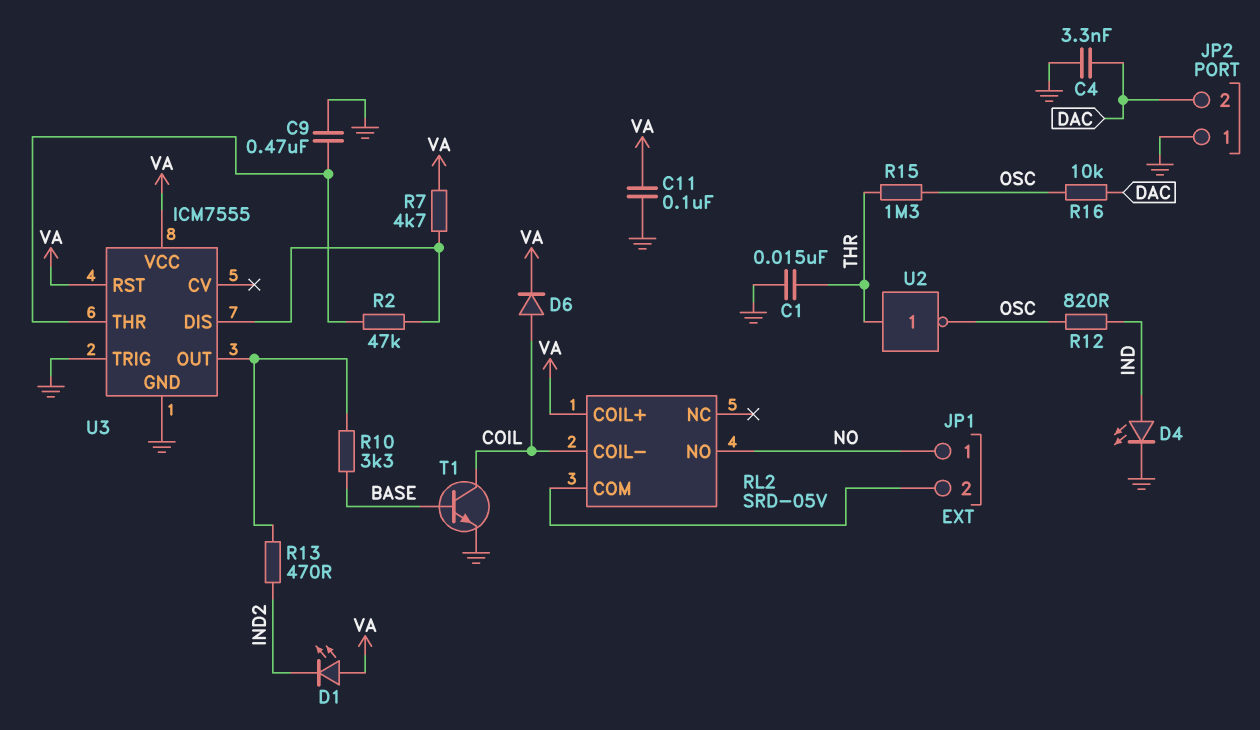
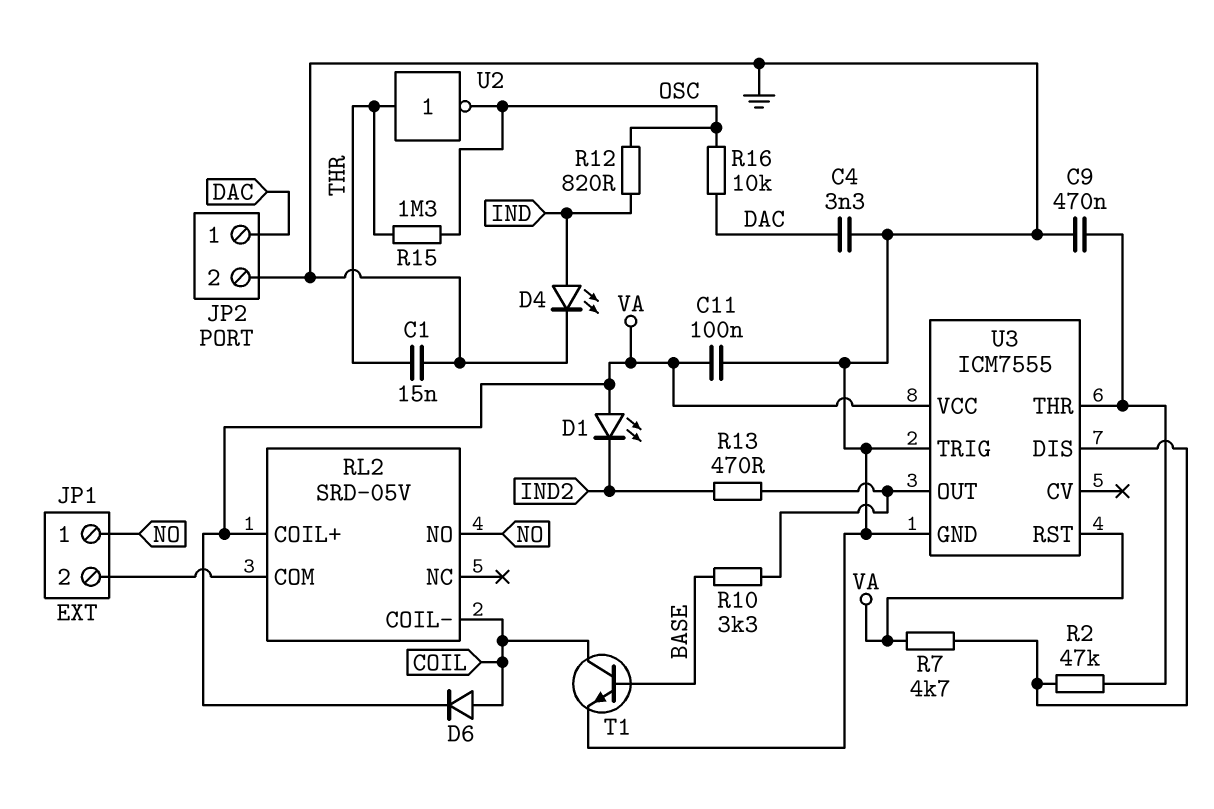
JP2 pin 1: GND -> DAC
JP2 pin 2: DAC -> GND

